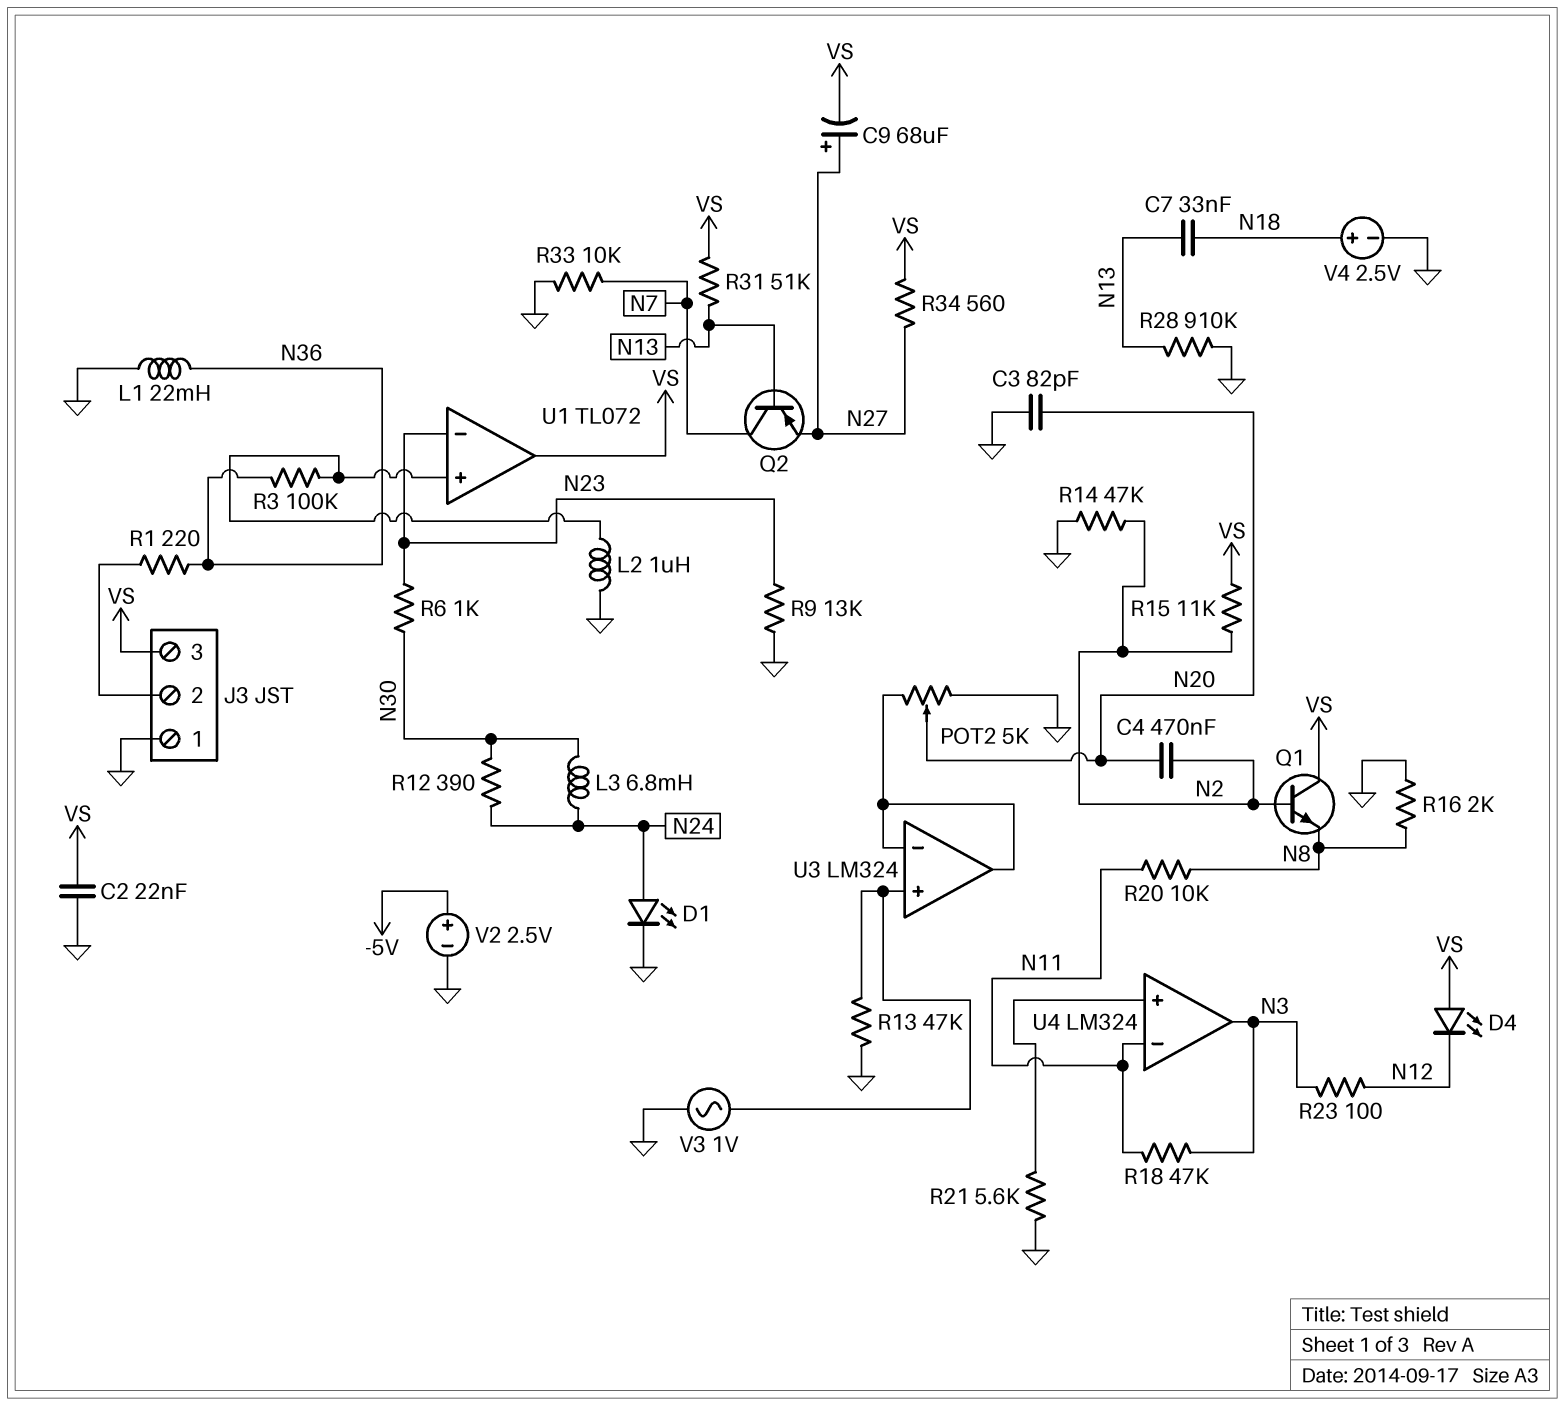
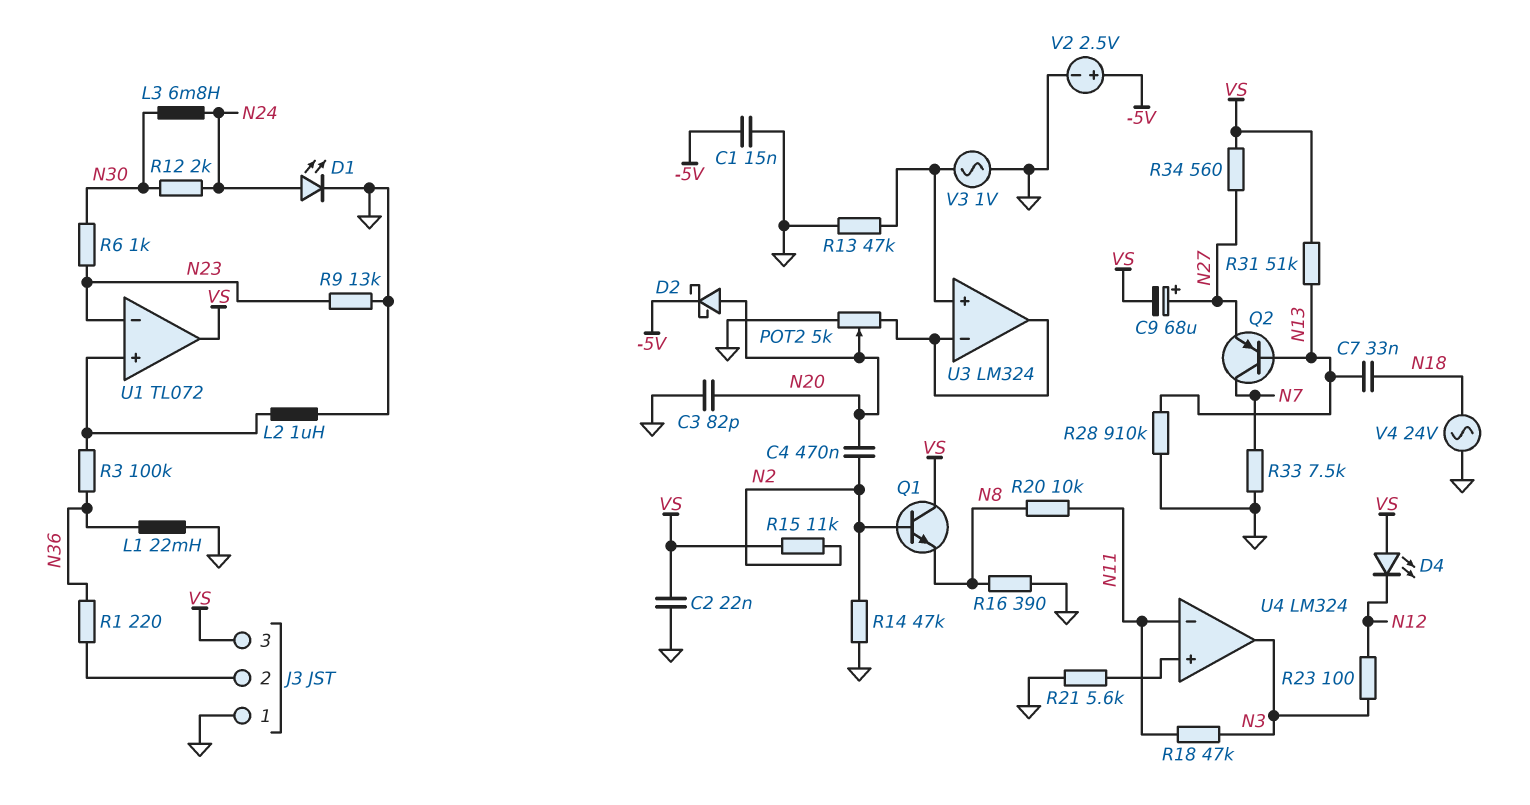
C1: none -> 15nF (-5V, GND)
D2: none -> schottky (A N20, K -5V)
R12: 390 (N24, N30) -> 2k (N24, N30)
R16: 2k (GND, N8) -> 390 (GND, N8)
R33: 10k (GND, N7) -> 7.5k (GND, N7)
V4: 2.5V (plus N18, minus GND) -> AC 24V (GND, N18)

